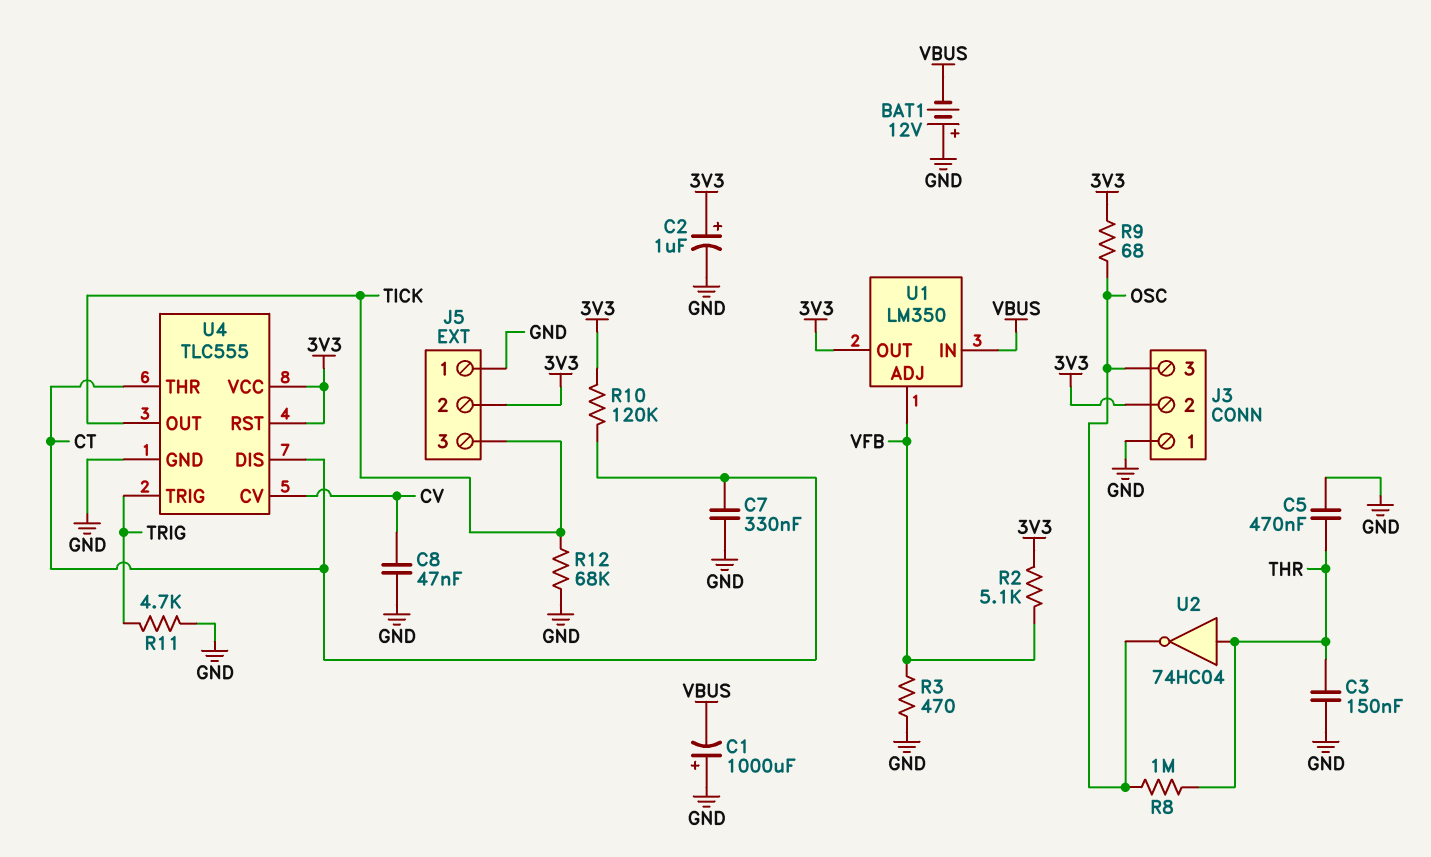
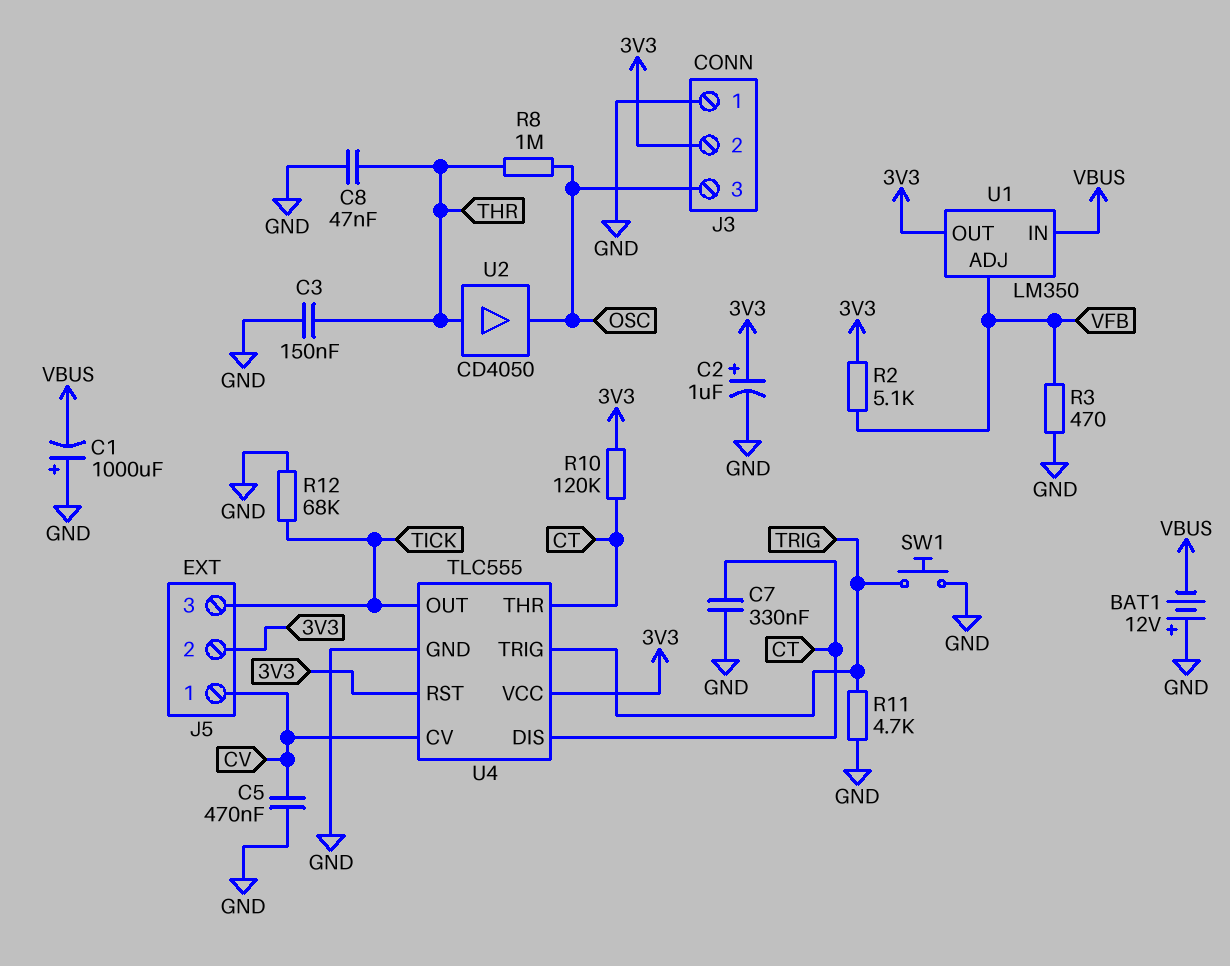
C5: 470nF (GND, THR) -> 470nF (CV, GND)
C8: 47nF (CV, GND) -> 47nF (GND, THR)
J5 pin 1: GND -> CV
R9: 68 (3V3, OSC) -> none
SW1: none -> button (GND, TRIG)
U2: NOT 74HC04 (in THR, out OSC) -> buffer CD4050 (in THR, out OSC)

